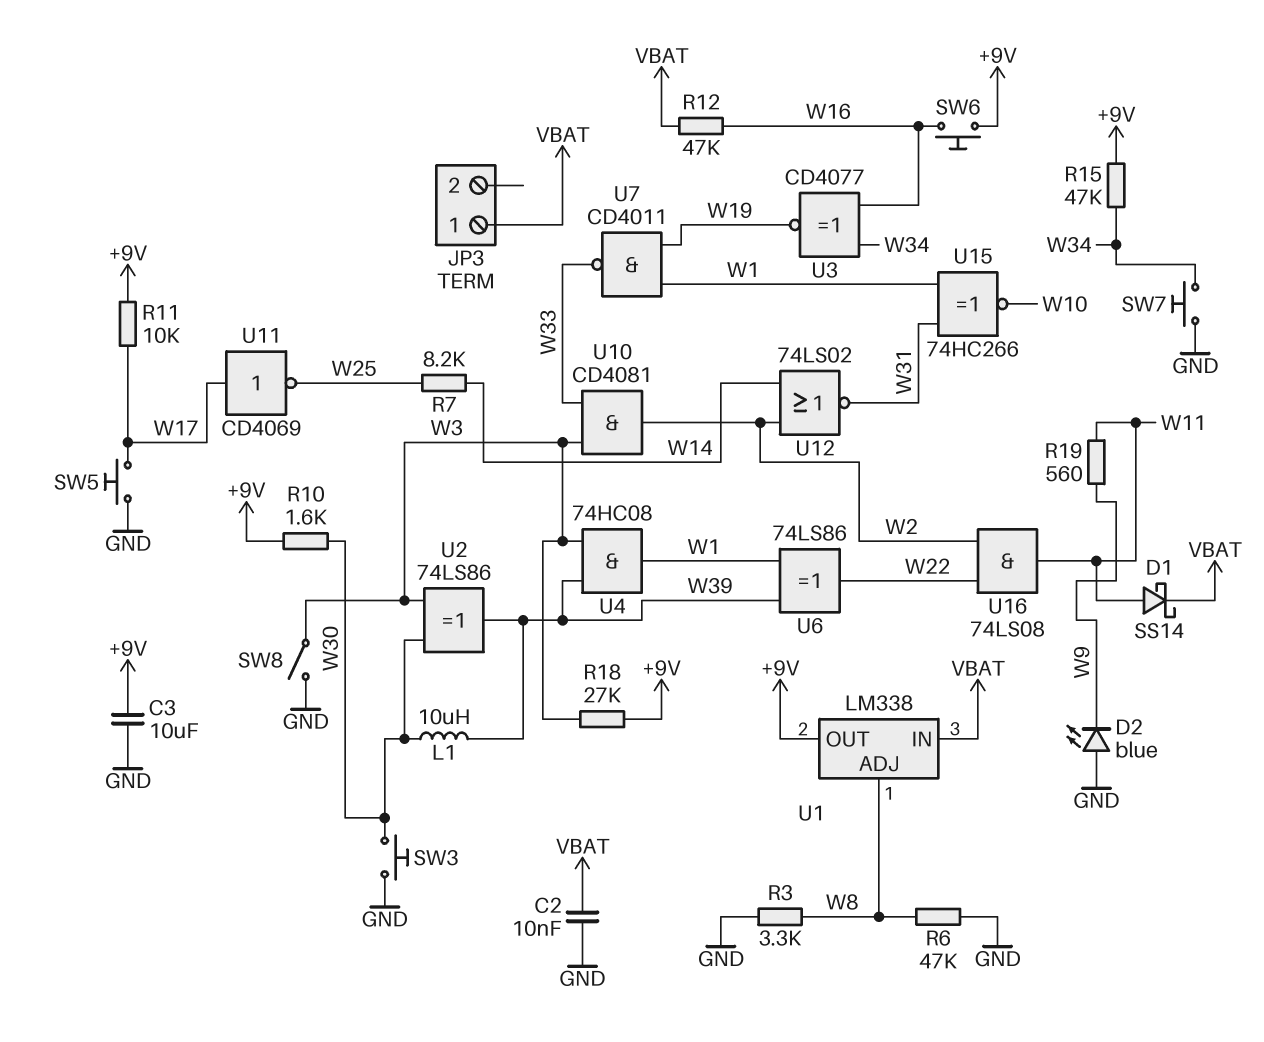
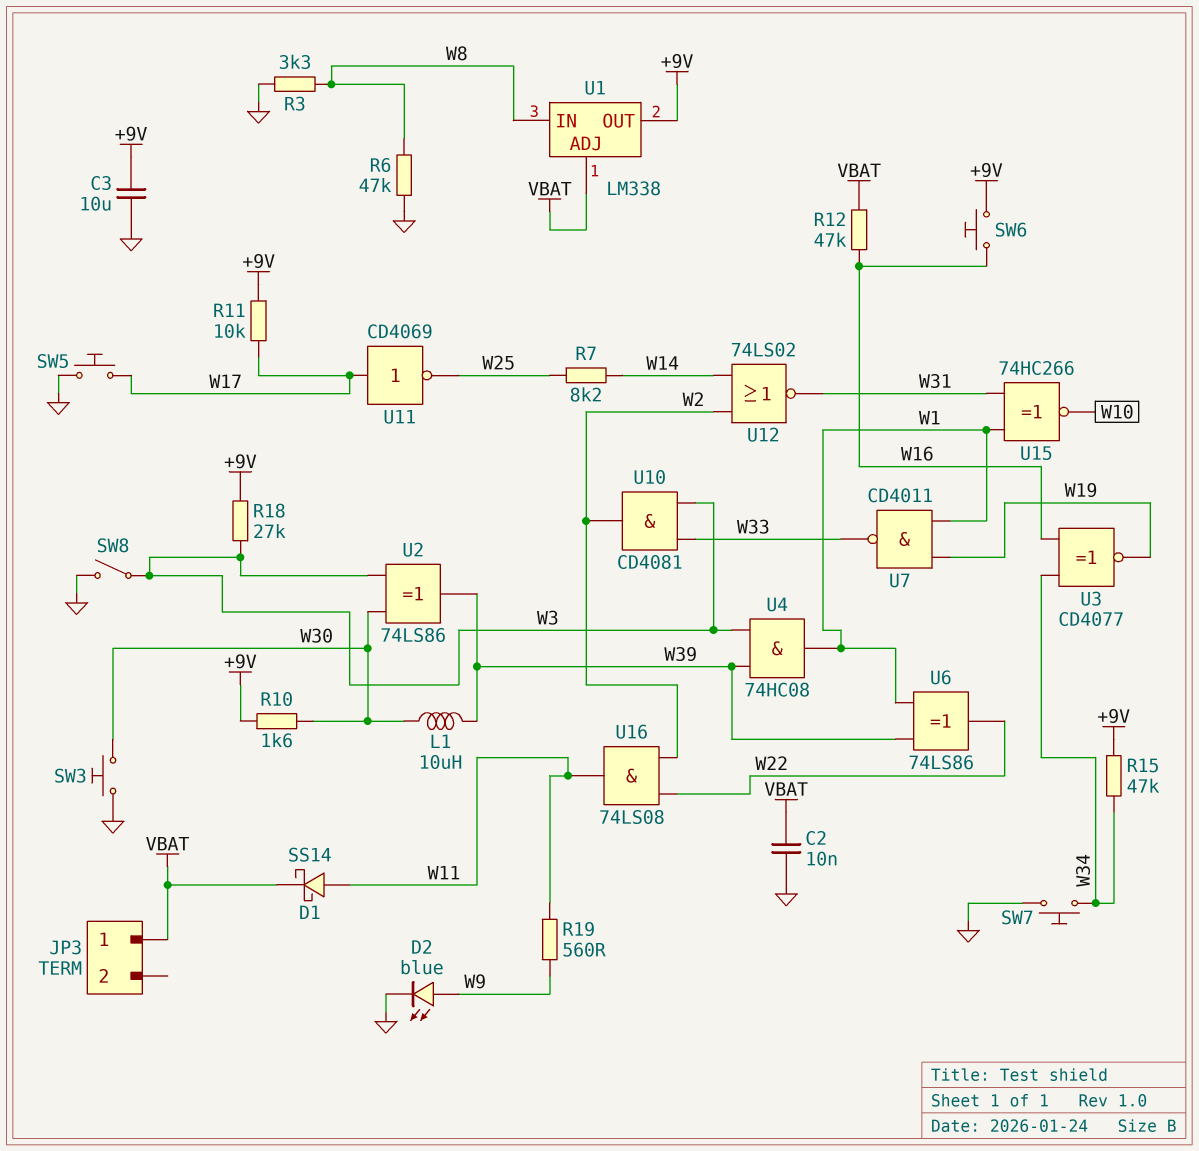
D2: LED blue (A GND, K W9) -> LED blue (A W9, K GND)
U1 pin ADJ: W8 -> VBAT
U1 pin IN: VBAT -> W8

